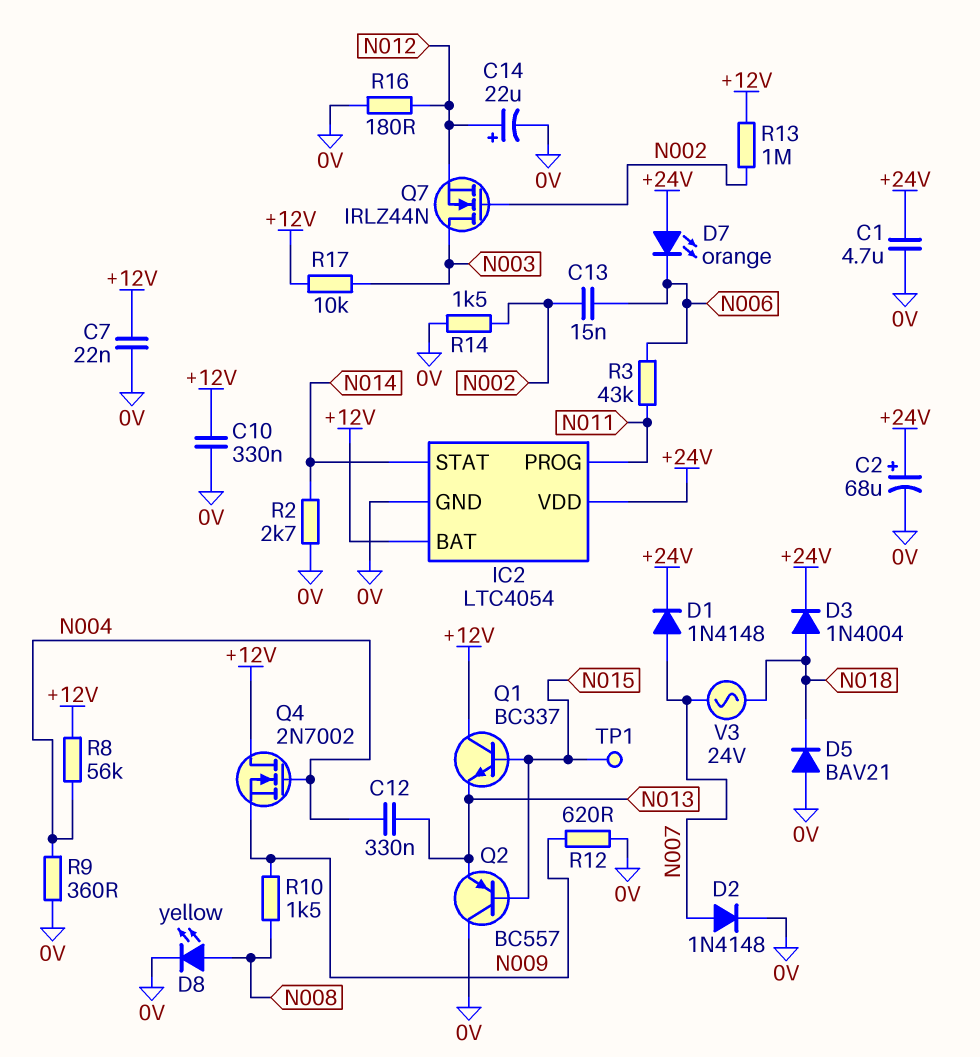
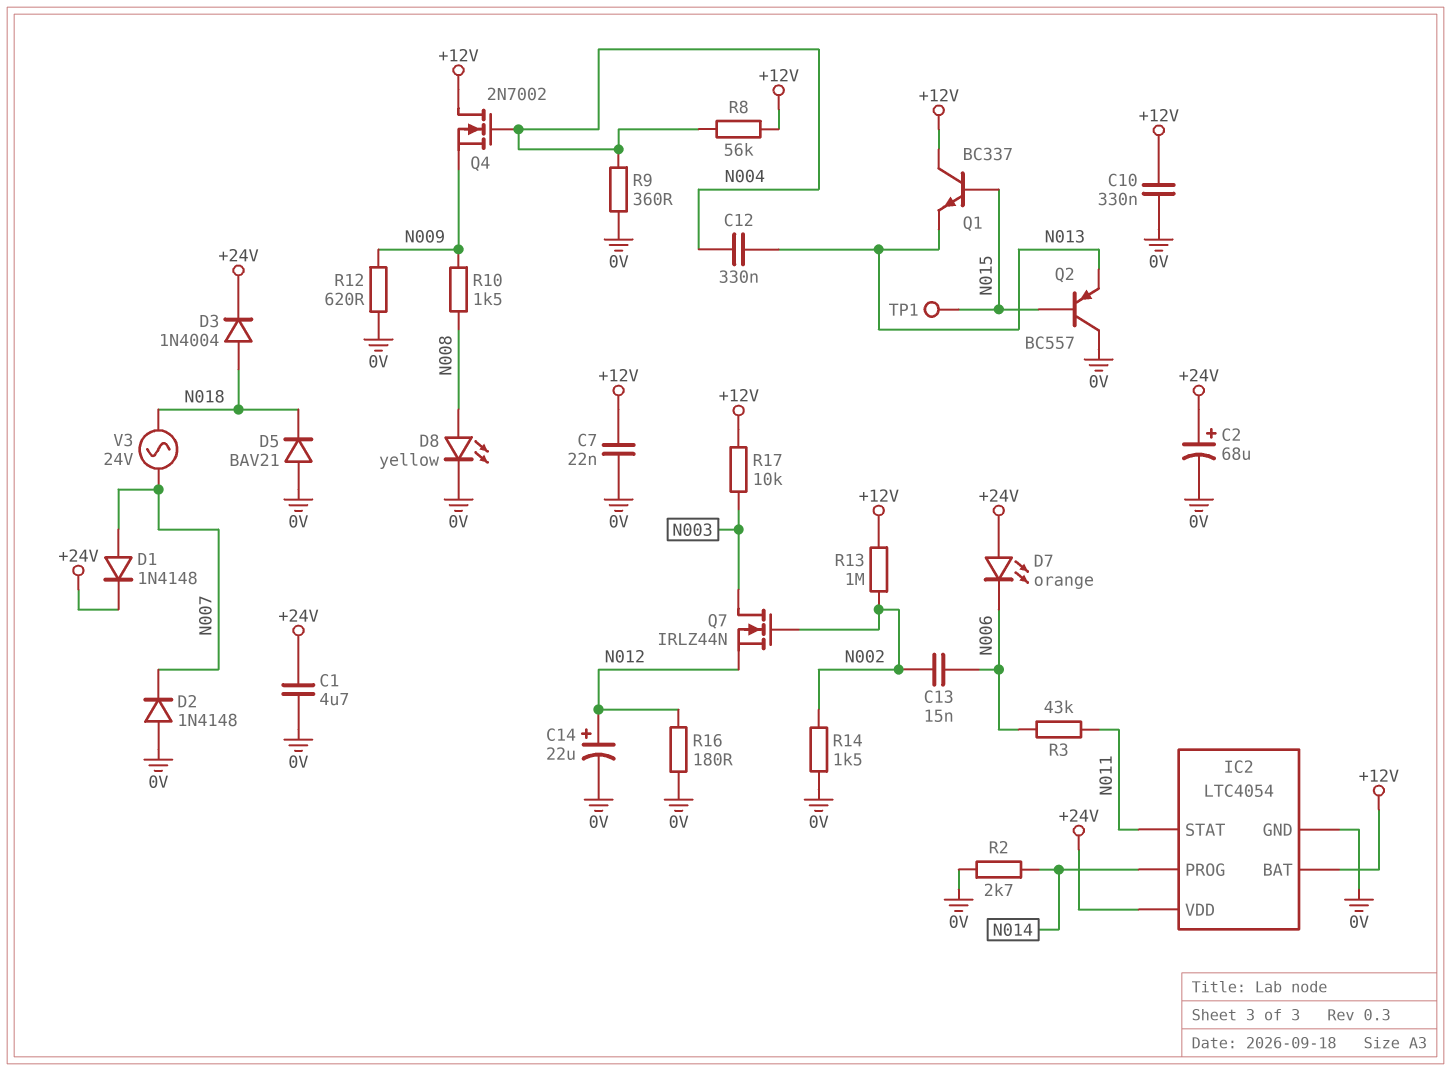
D2: diode 1N4148 (A N007, K 0V) -> diode 1N4148 (A 0V, K N007)
IC2 pin PROG: N011 -> N014
IC2 pin STAT: N014 -> N011

